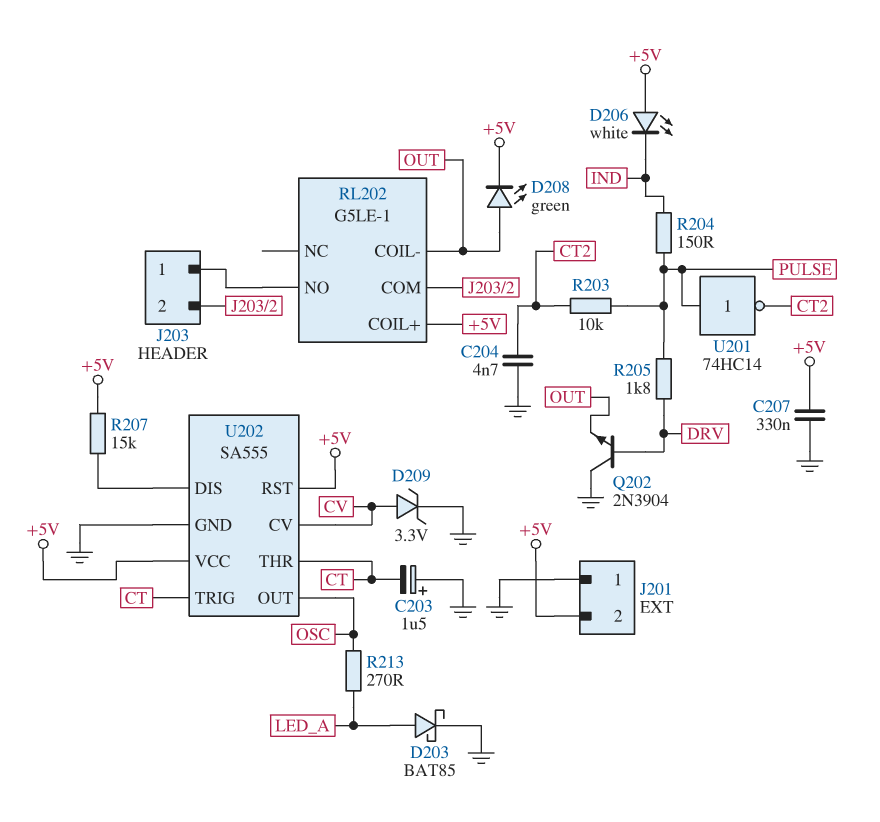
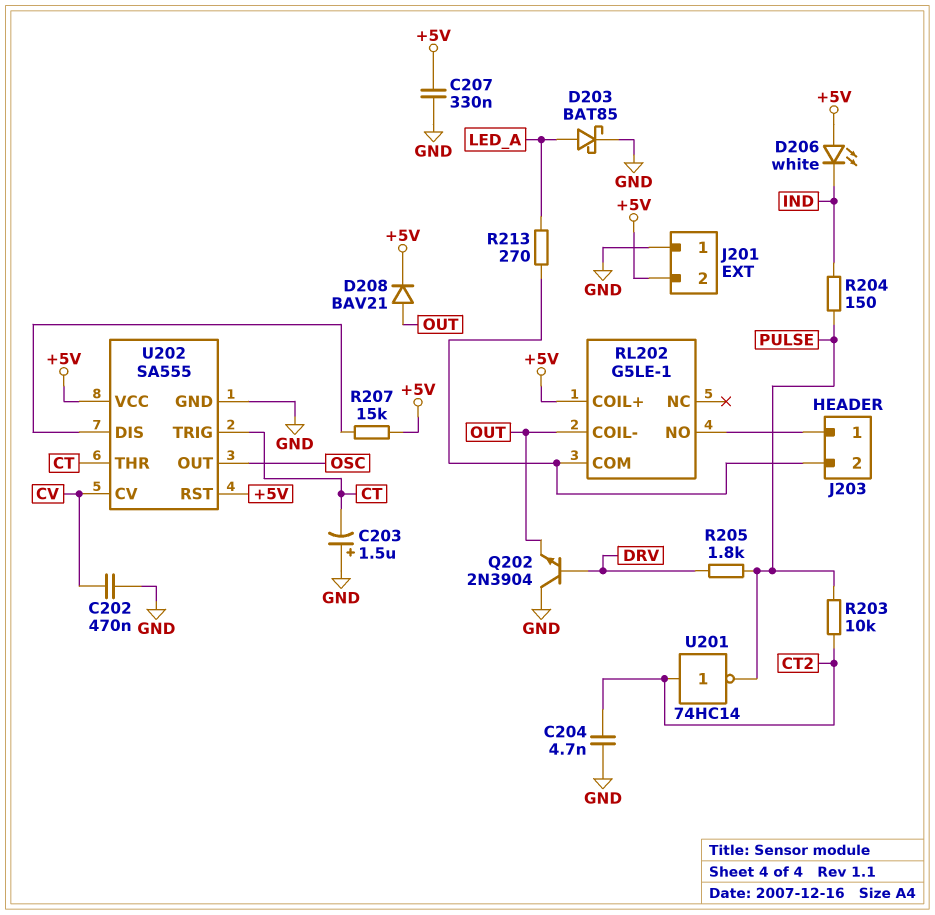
C202: none -> 470nF (CV, GND)
D208: LED green (A OUT, K +5V) -> diode BAV21 (A OUT, K +5V)
D209: zener 3.3V (A CV, K GND) -> none
R213: 270 (LED_A, OSC) -> 270 (J203/2, LED_A)
U201: NOT 74HC14 (in PULSE, out CT2) -> NOT 74HC14 (in CT2, out PULSE)

